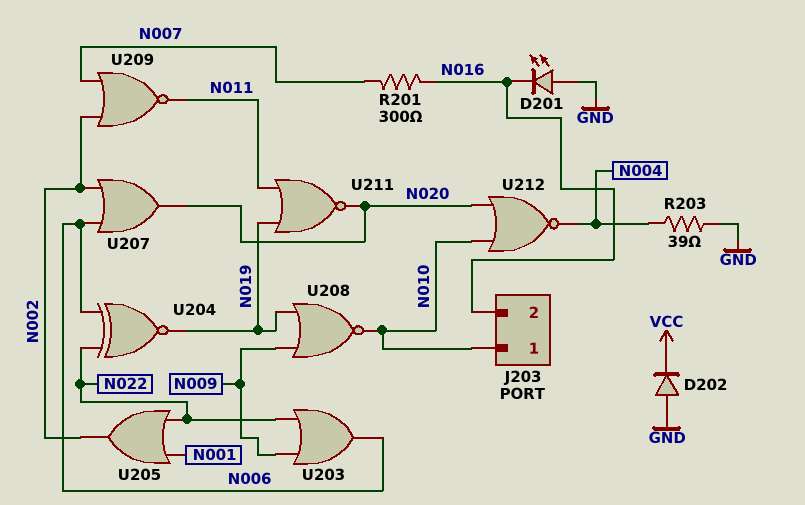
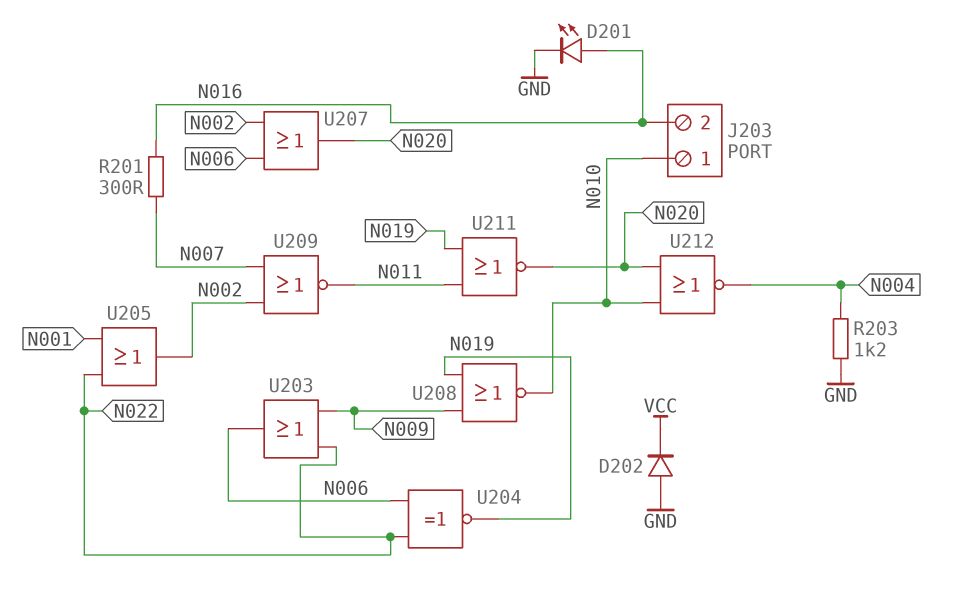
D201: LED (A GND, K N016) -> LED (A N016, K GND)
R203: 39 (GND, N004) -> 1.2k (GND, N004)

